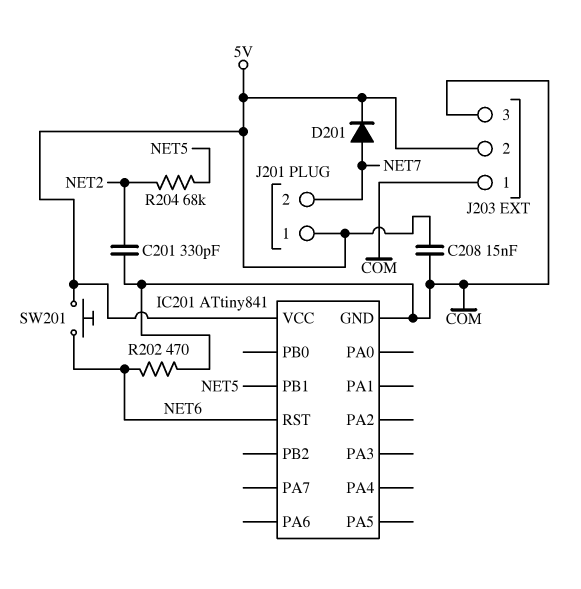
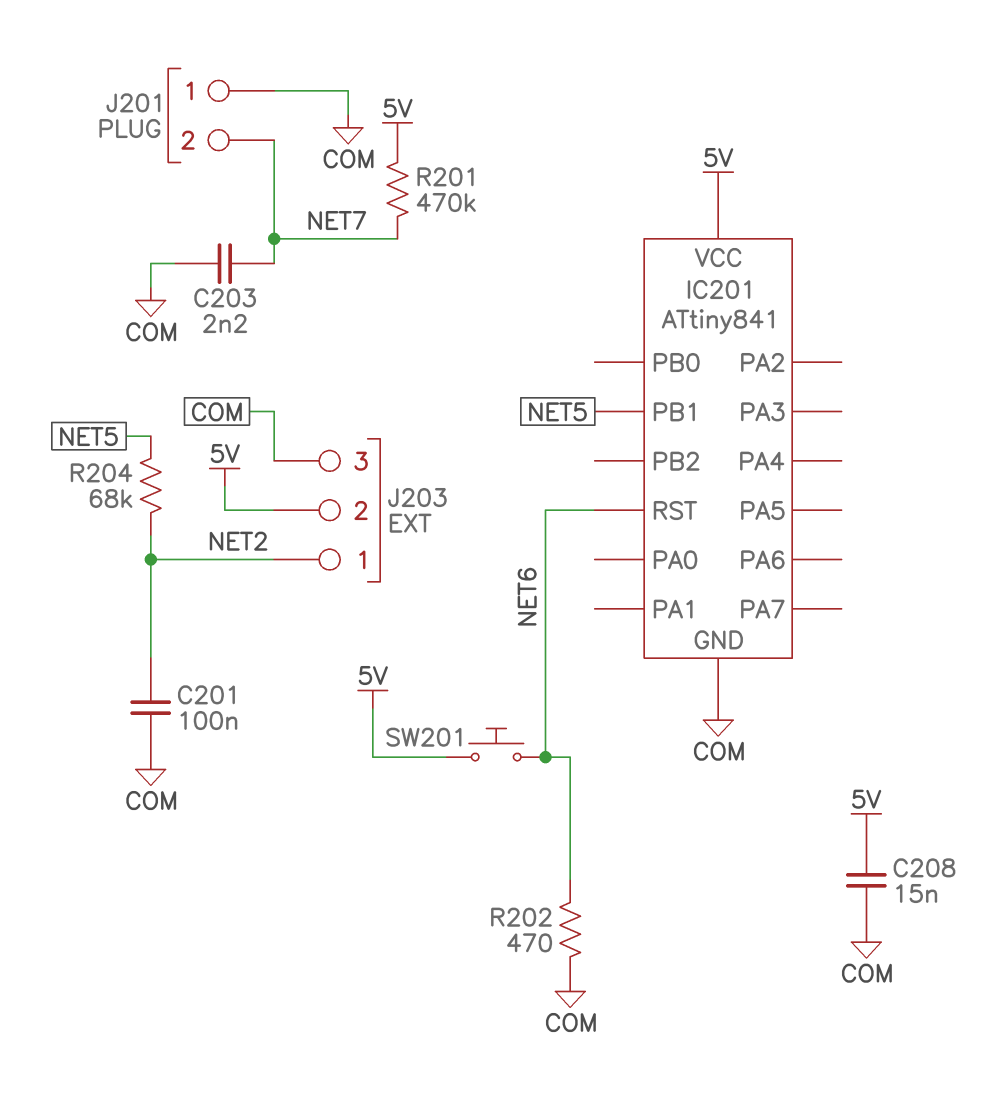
C201: 330pF (COM, NET2) -> 100nF (COM, NET2)
C203: none -> 2.2nF (COM, NET7)
D201: diode (A NET7, K 5V) -> none
J201 pin 1: 5V -> COM
J203 pin 1: COM -> NET2
R201: none -> 470k (5V, NET7)

